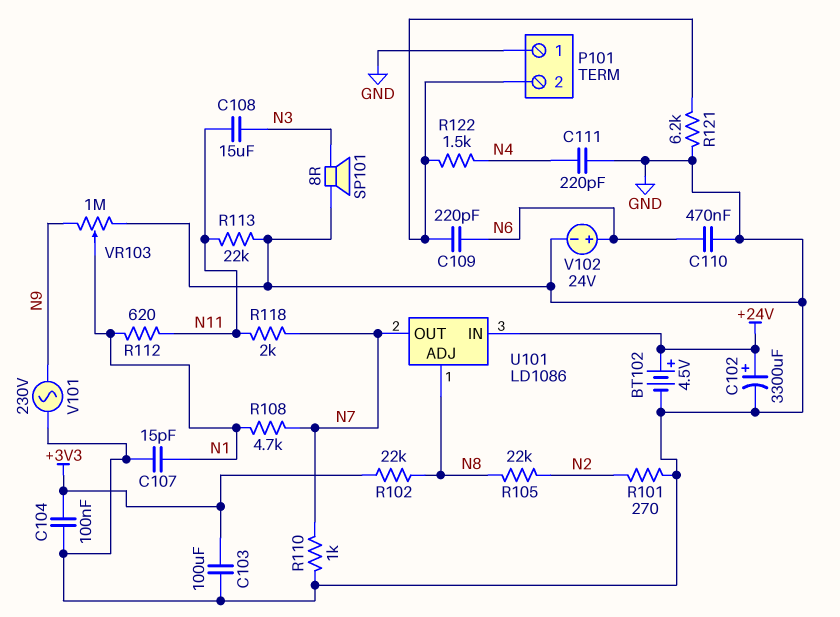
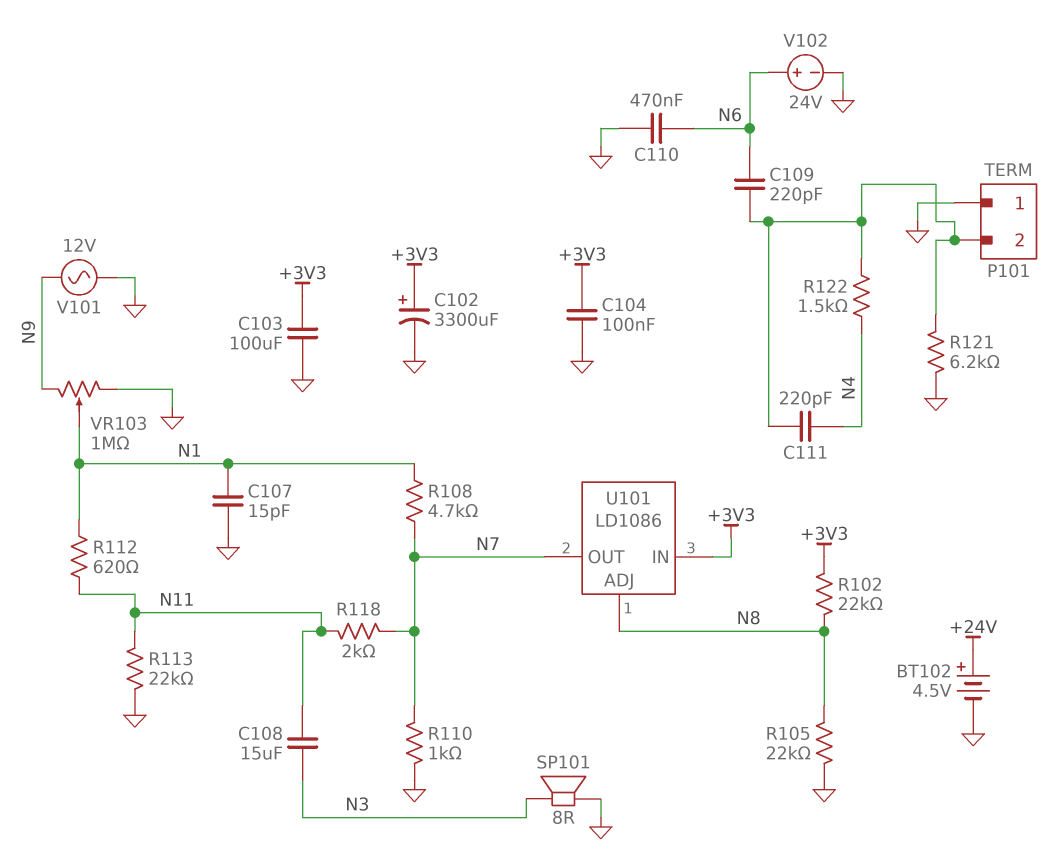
C102: 3300uF (plus +24V, minus GND) -> 3300uF (plus +3V3, minus GND)
C111: 220pF (GND, N4) -> 220pF (N4, P101/2)
R101: 270 (GND, N2) -> none
R105: 22k (N2, N8) -> 22k (GND, N8)
U101 pin IN: +24V -> +3V3
V101: AC 230V (GND, N9) -> AC 12V (GND, N9)

